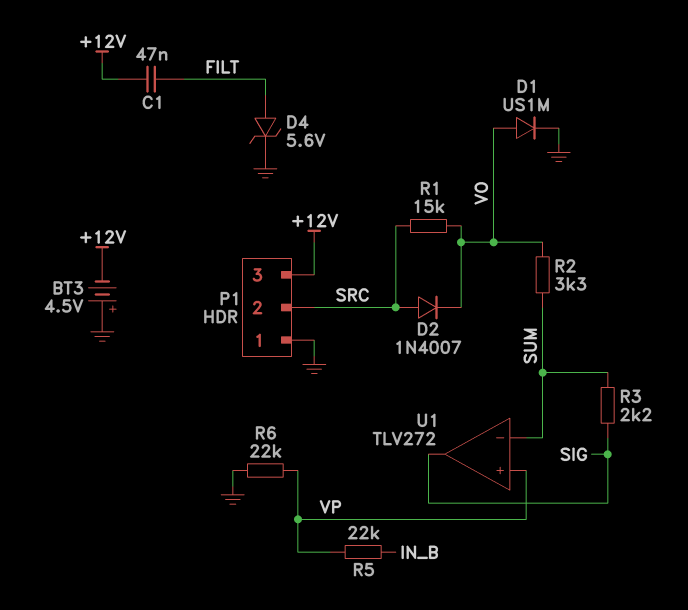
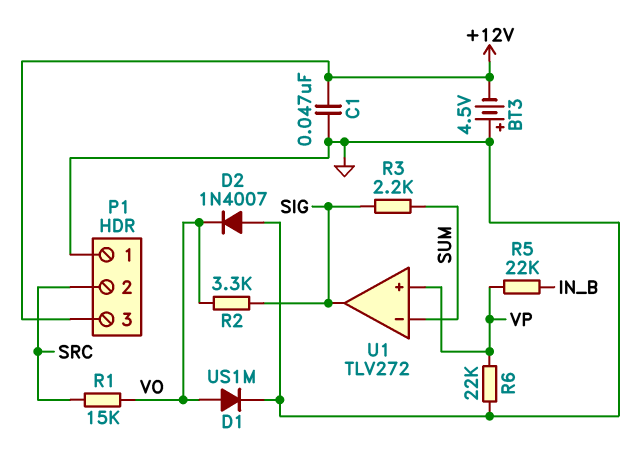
C1: 47nF (+12V, FILT) -> 47nF (+12V, GND)
D2: diode 1N4007 (A SRC, K VO) -> diode 1N4007 (A GND, K VO)
D4: zener 5.6V (A FILT, K GND) -> none
R2: 3.3k (SUM, VO) -> 3.3k (SIG, VO)

